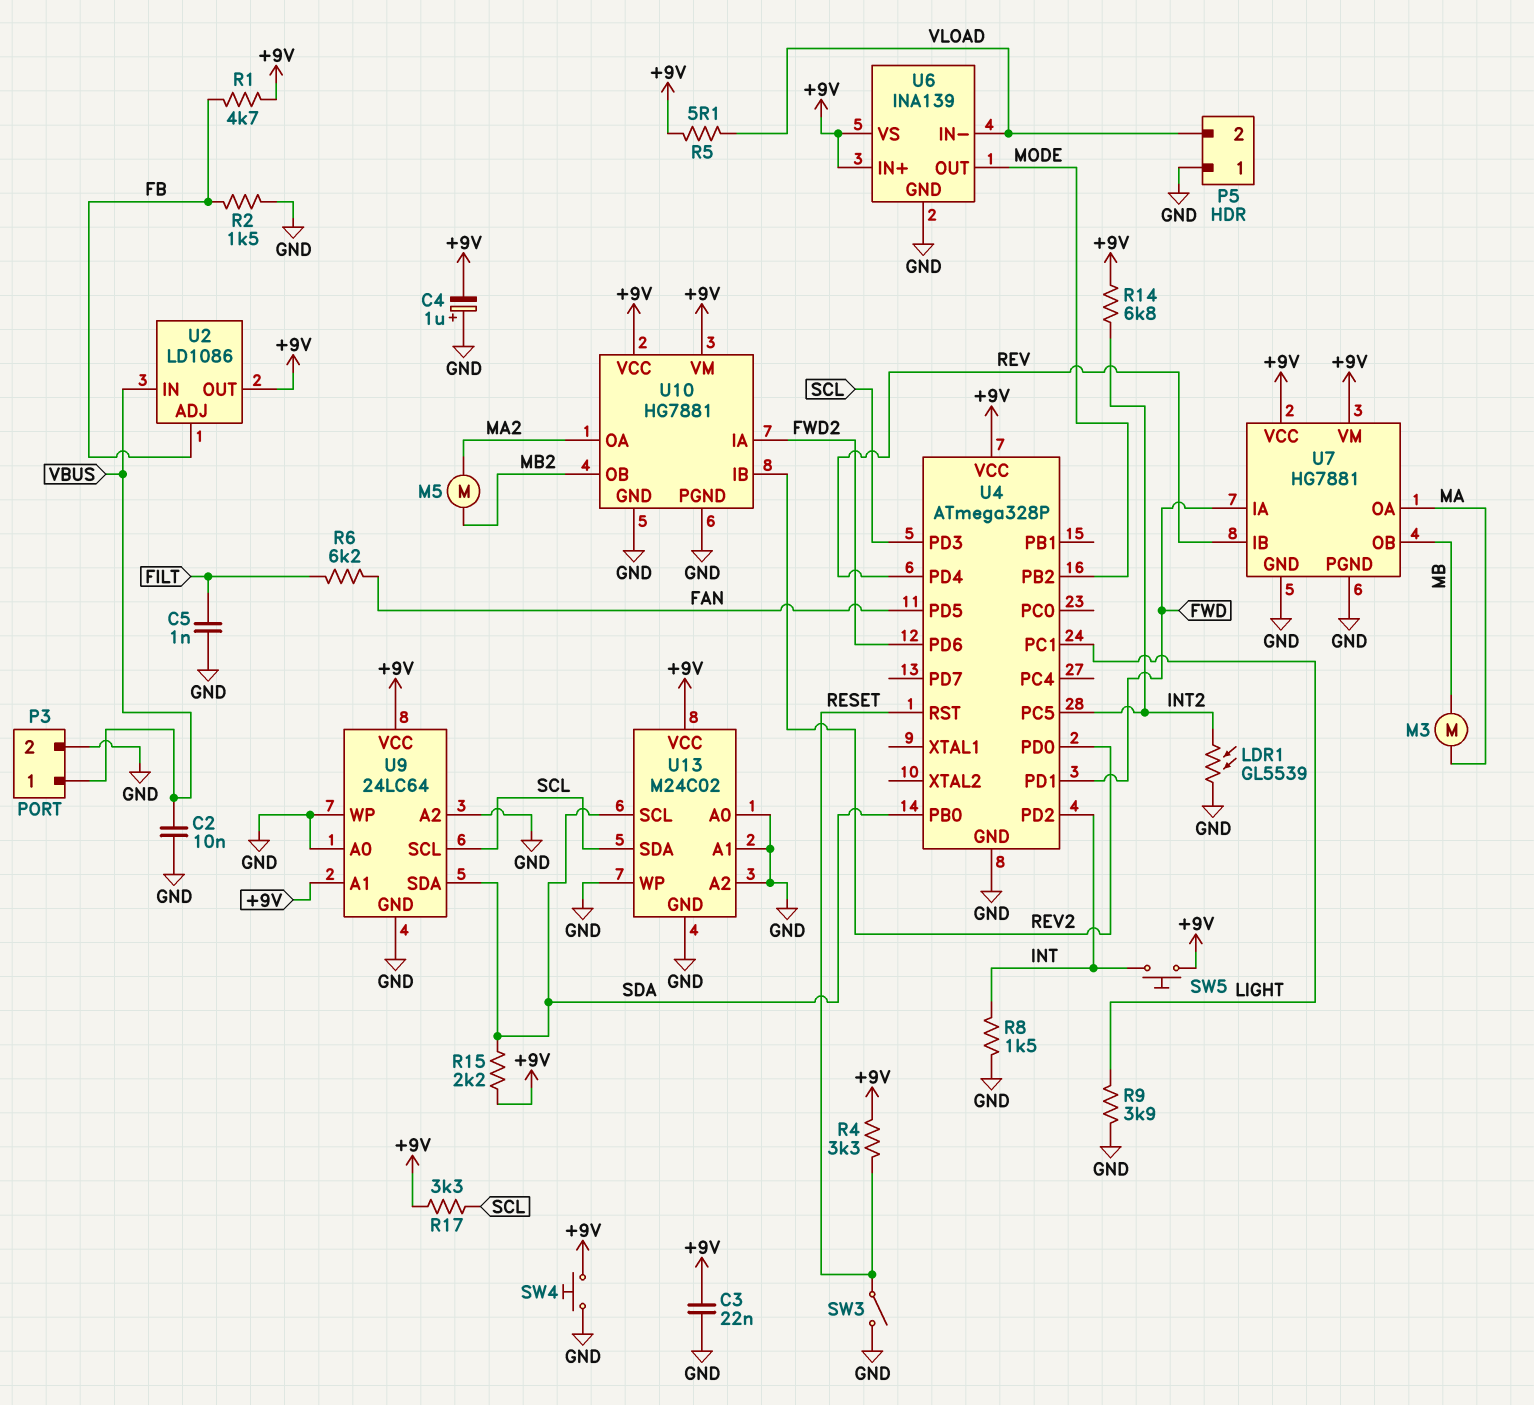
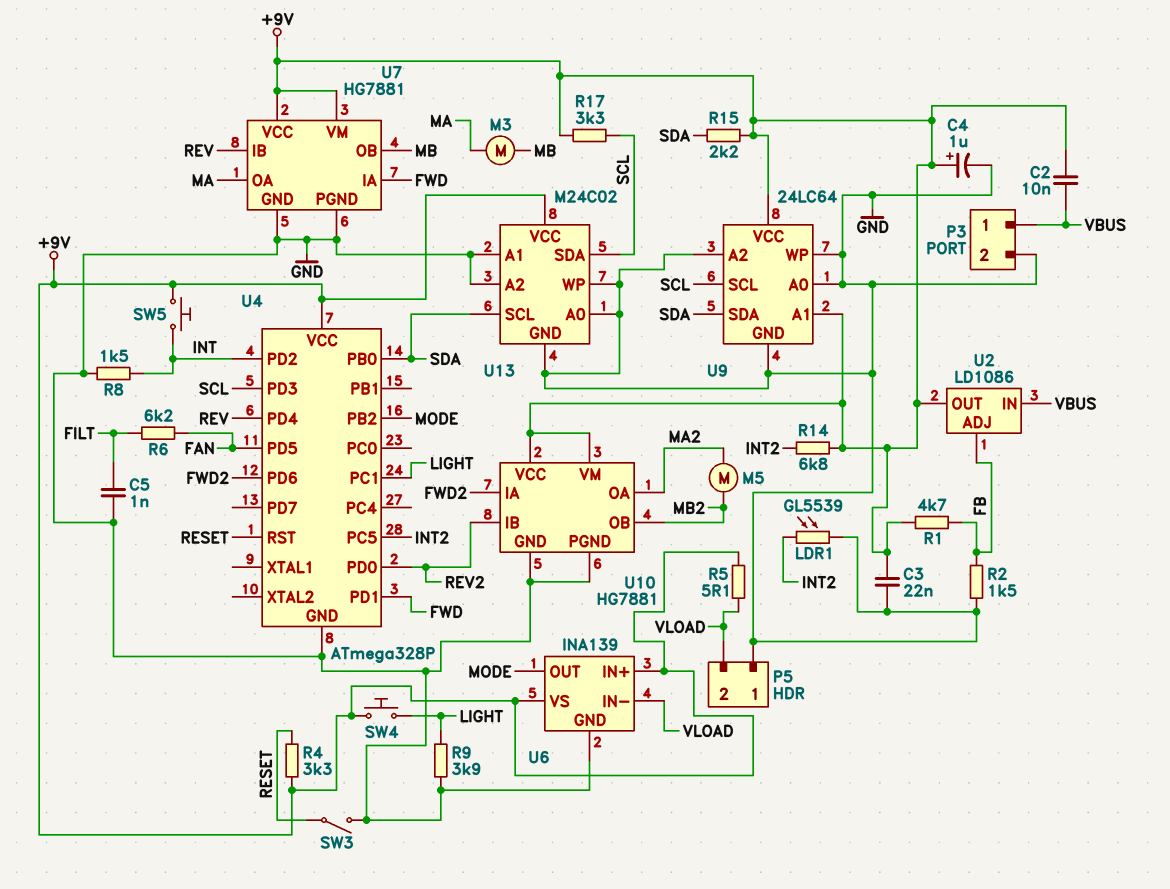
C2: 10nF (GND, VBUS) -> 10nF (+9V, VBUS)
C4: 1uF (plus GND, minus +9V) -> 1uF (plus +9V, minus GND)
SW4: button (+9V, GND) -> button (+9V, LIGHT)

